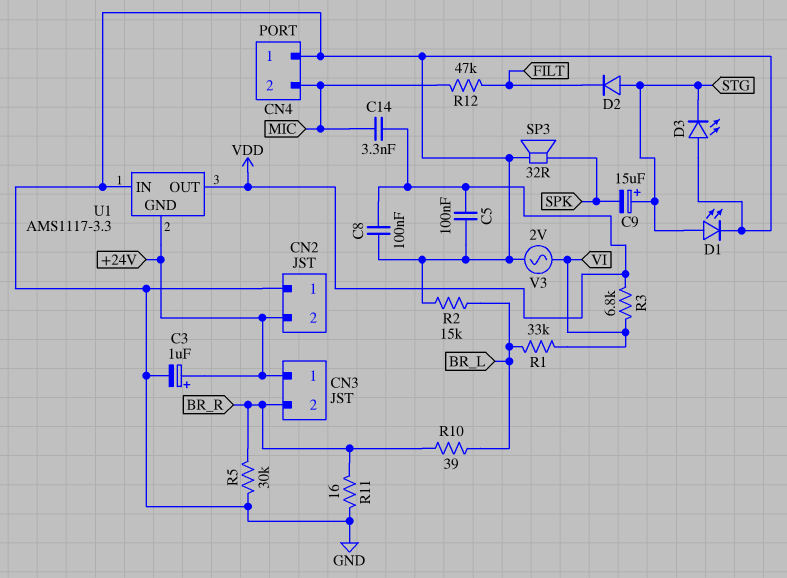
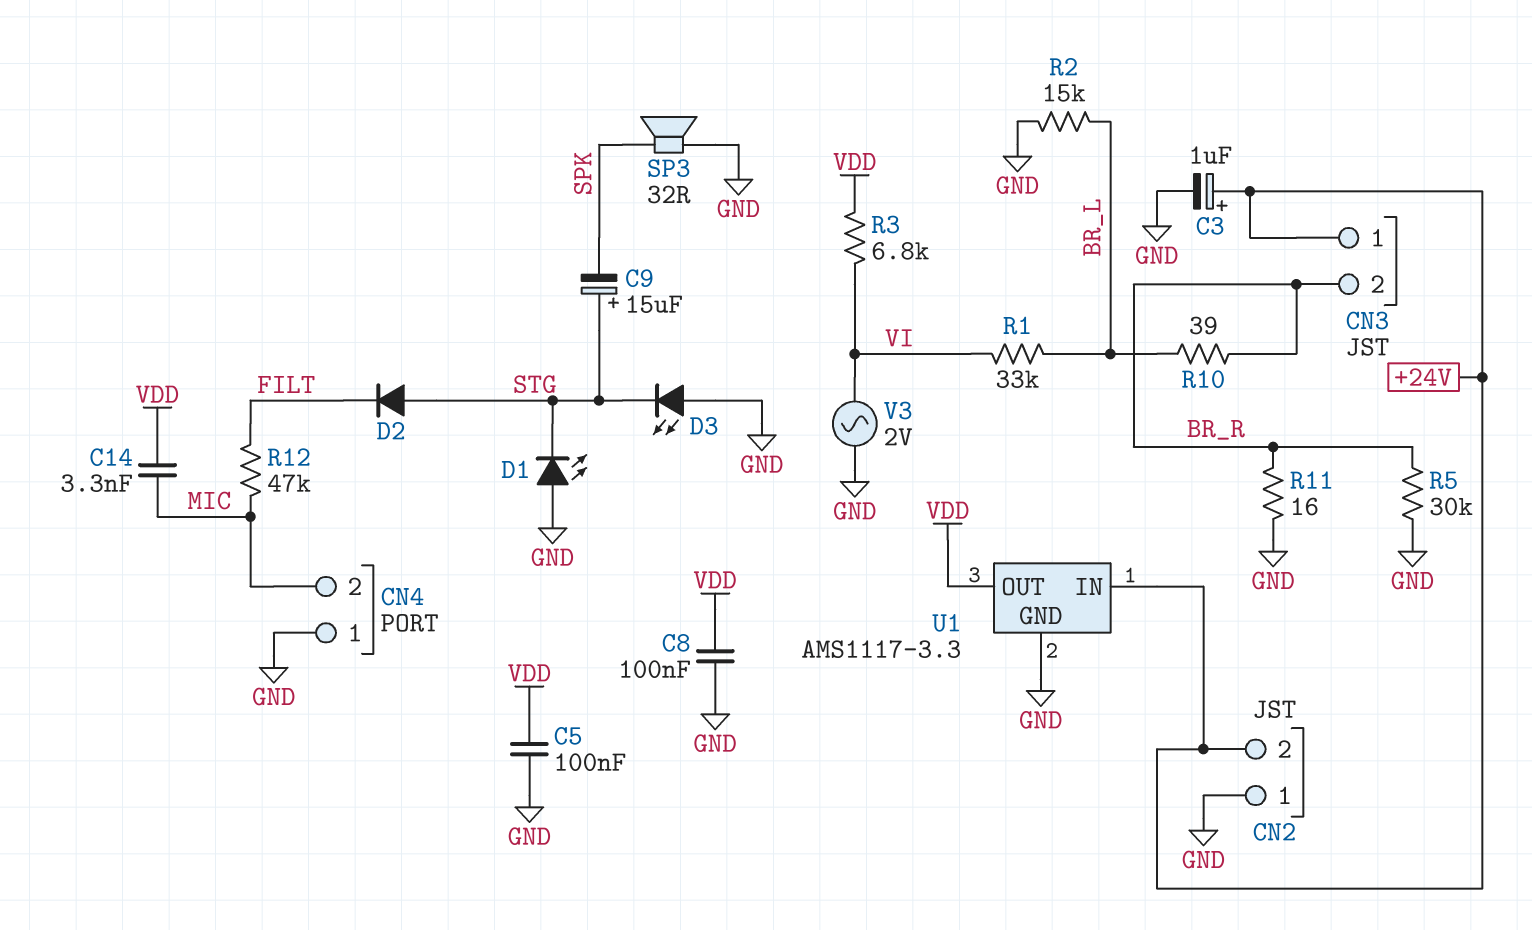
D1: LED (A STG, K GND) -> LED (A GND, K STG)
U1 pin GND: +24V -> GND
U1 pin IN: GND -> +24V

